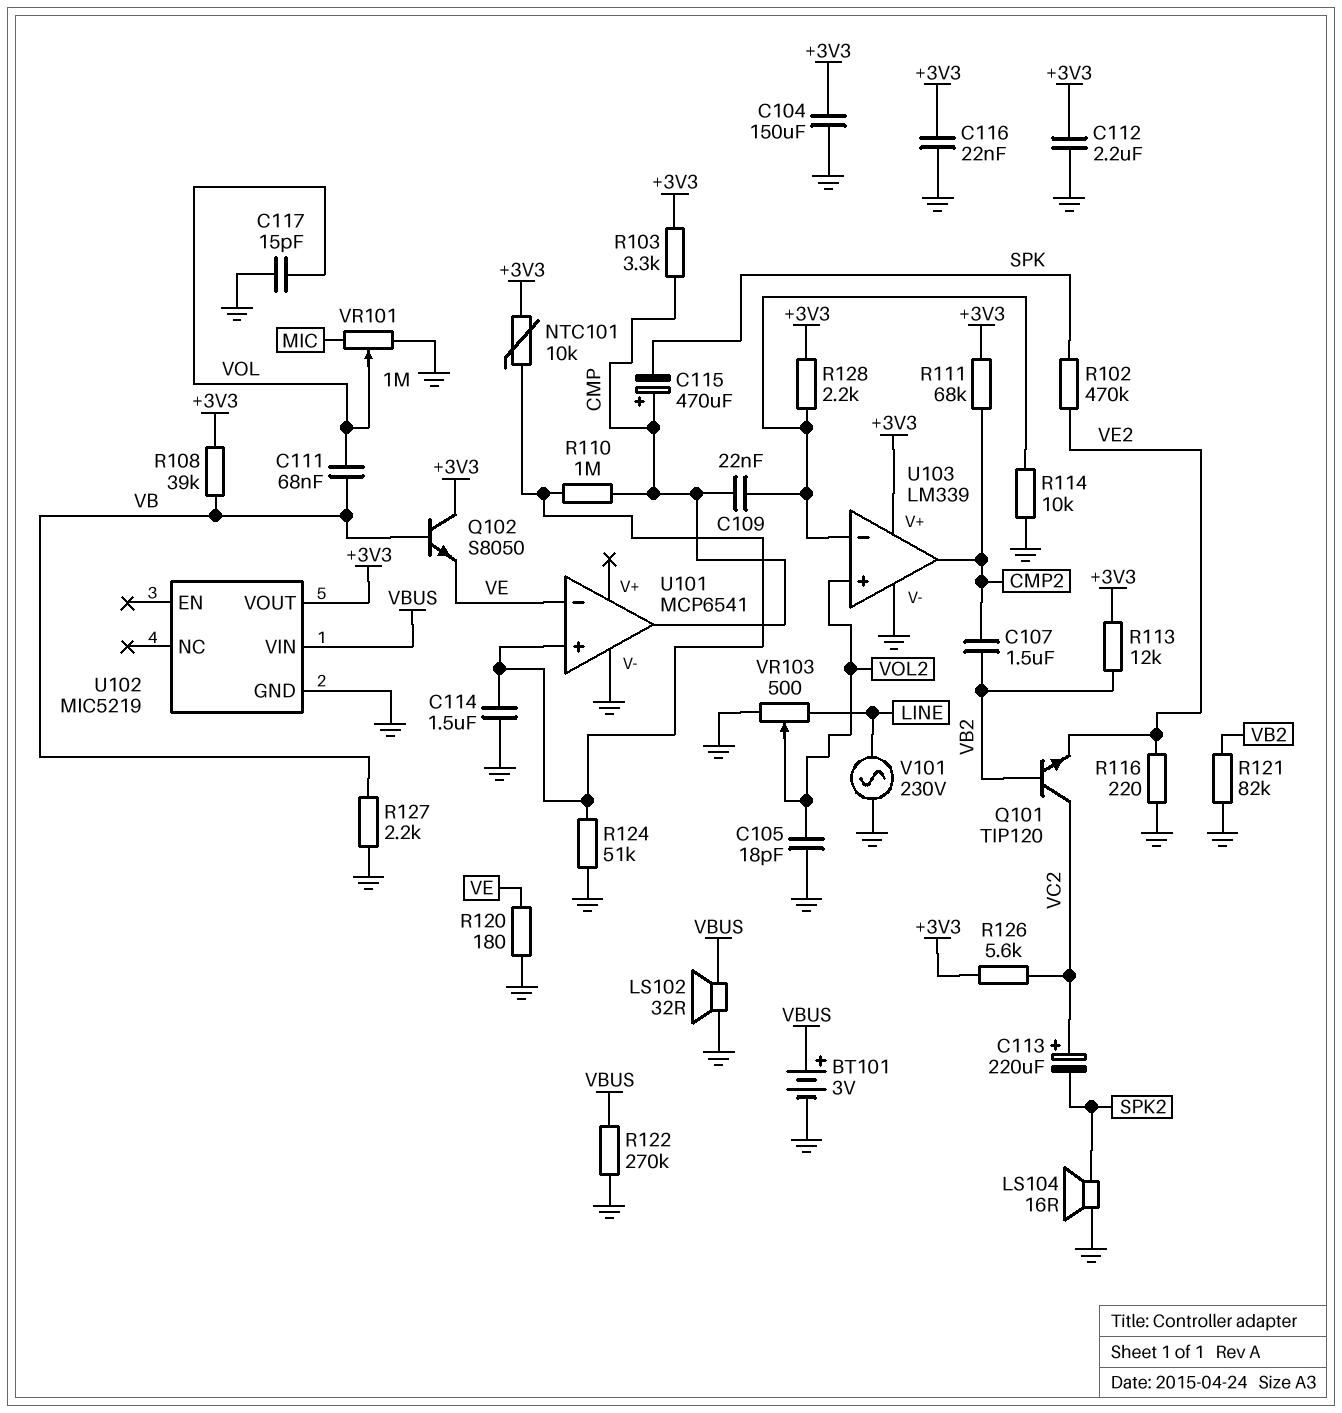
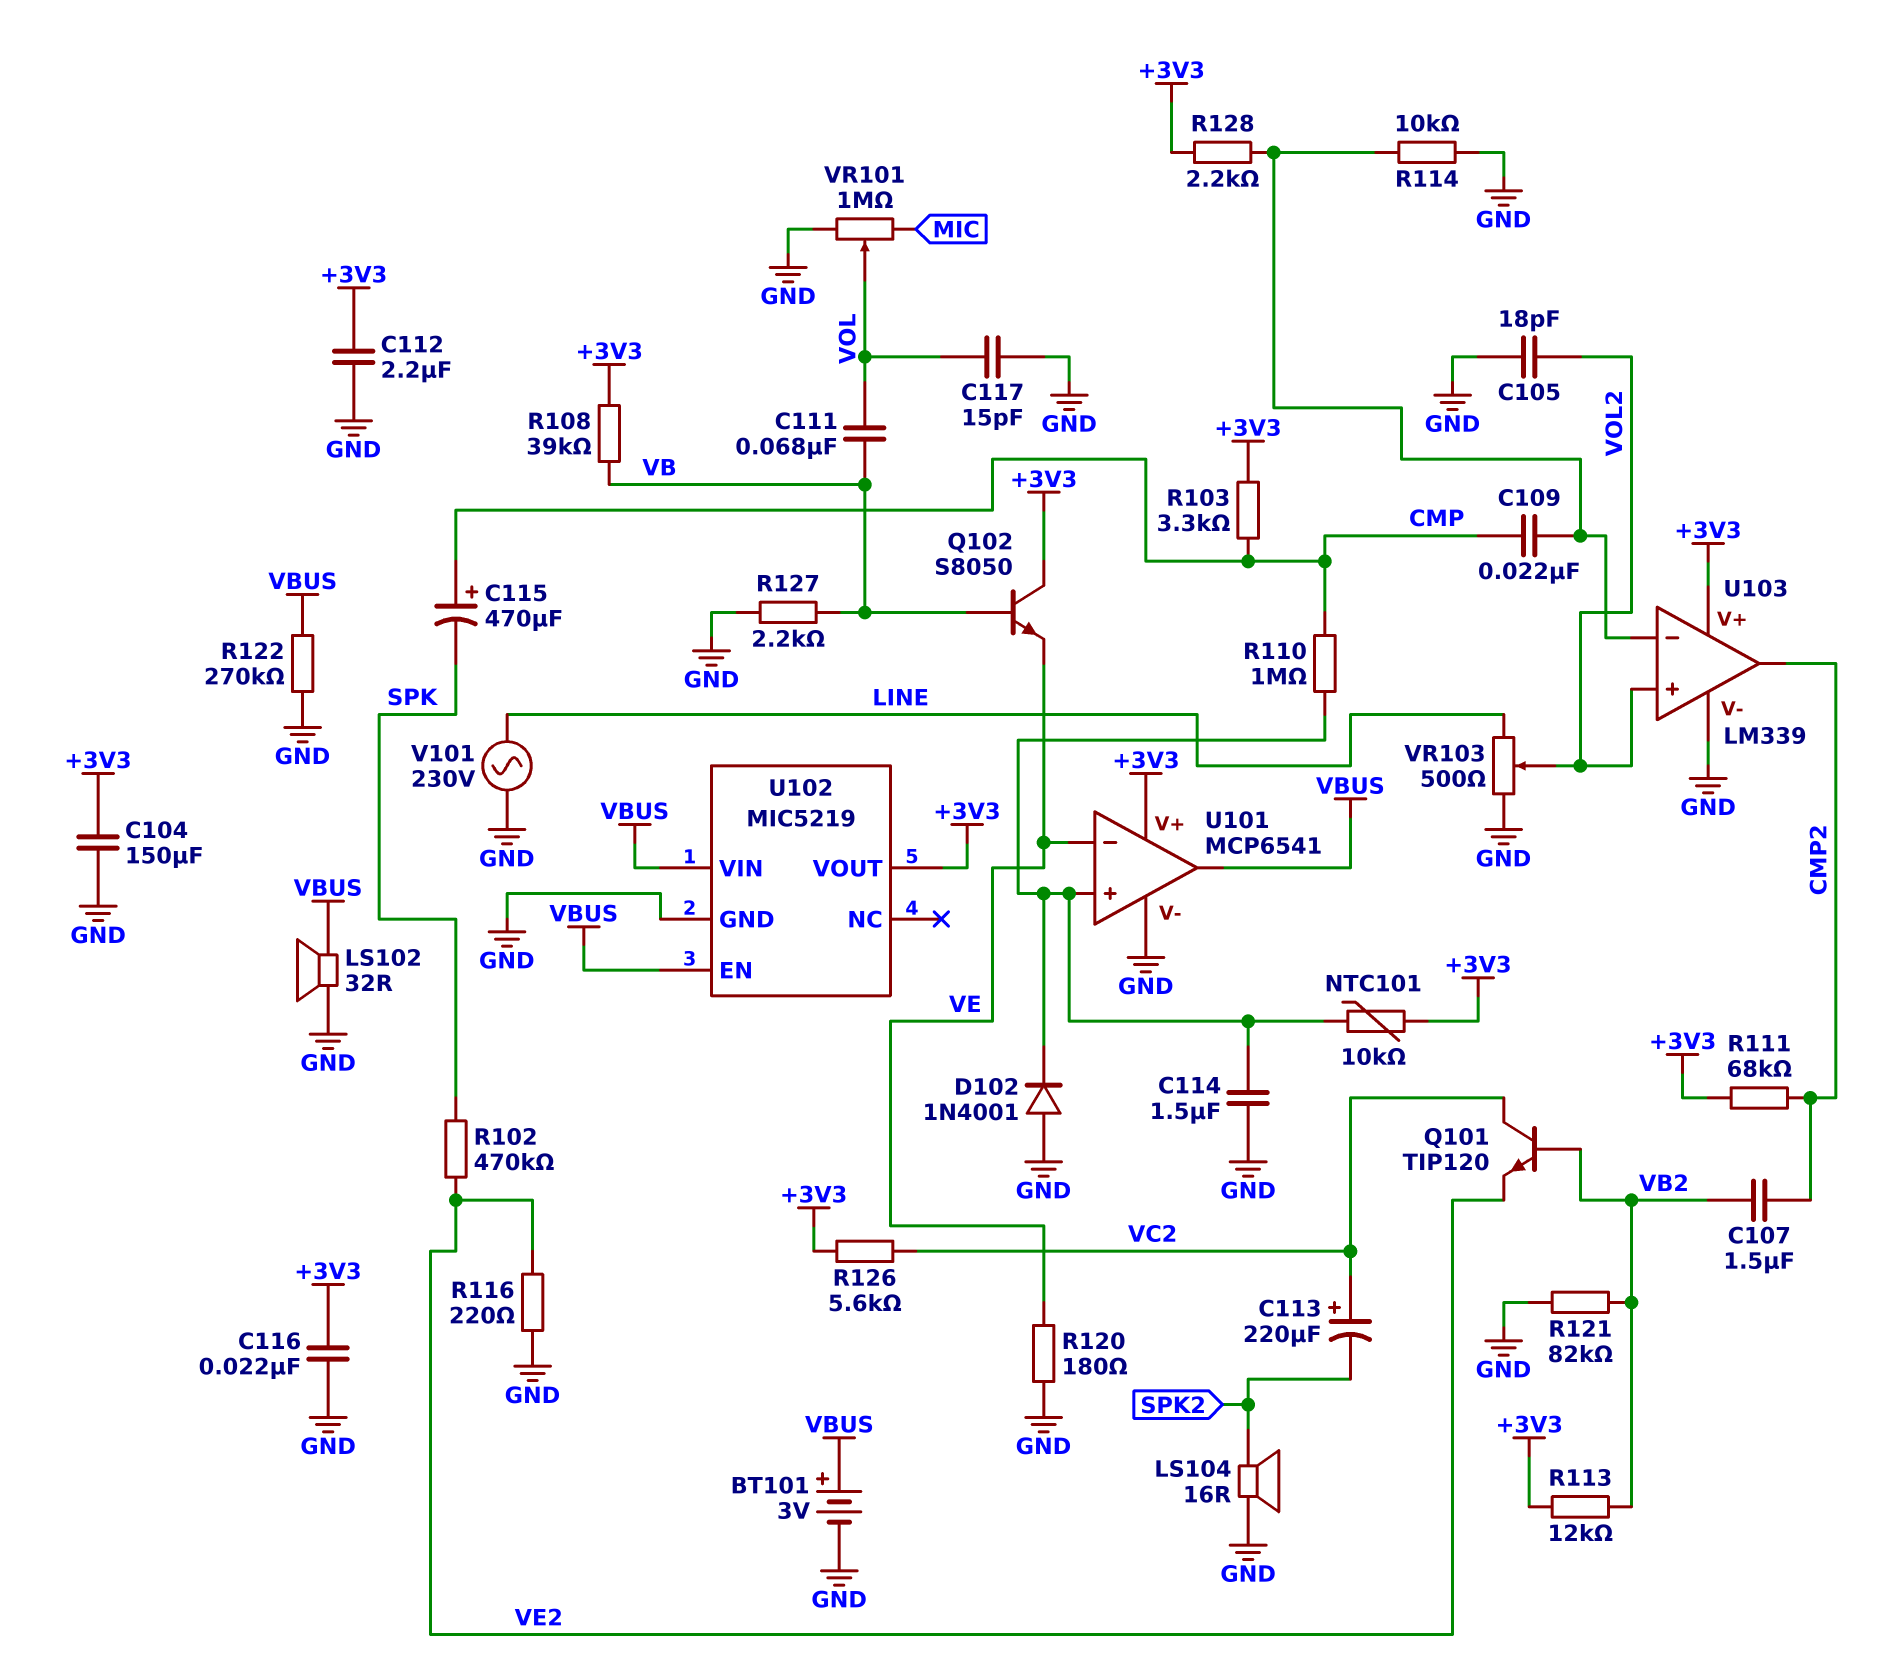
D102: none -> diode 1N4001 (A GND, K U101/in+)
R124: 51k (GND, U101/in+) -> none
U101 pin V+: none -> +3V3
U101 pin out: CMP -> VBUS
U102 pin EN: none -> VBUS

